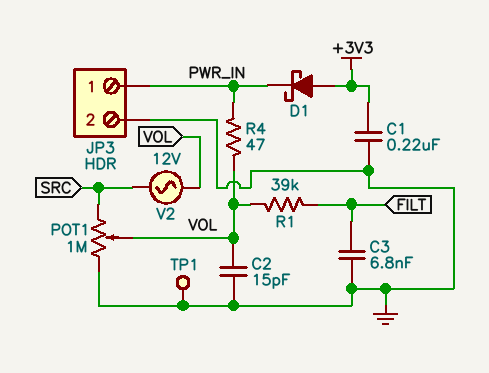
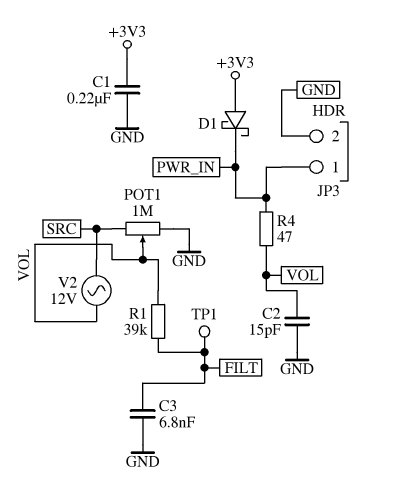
TP1: test point (GND) -> test point (FILT)

